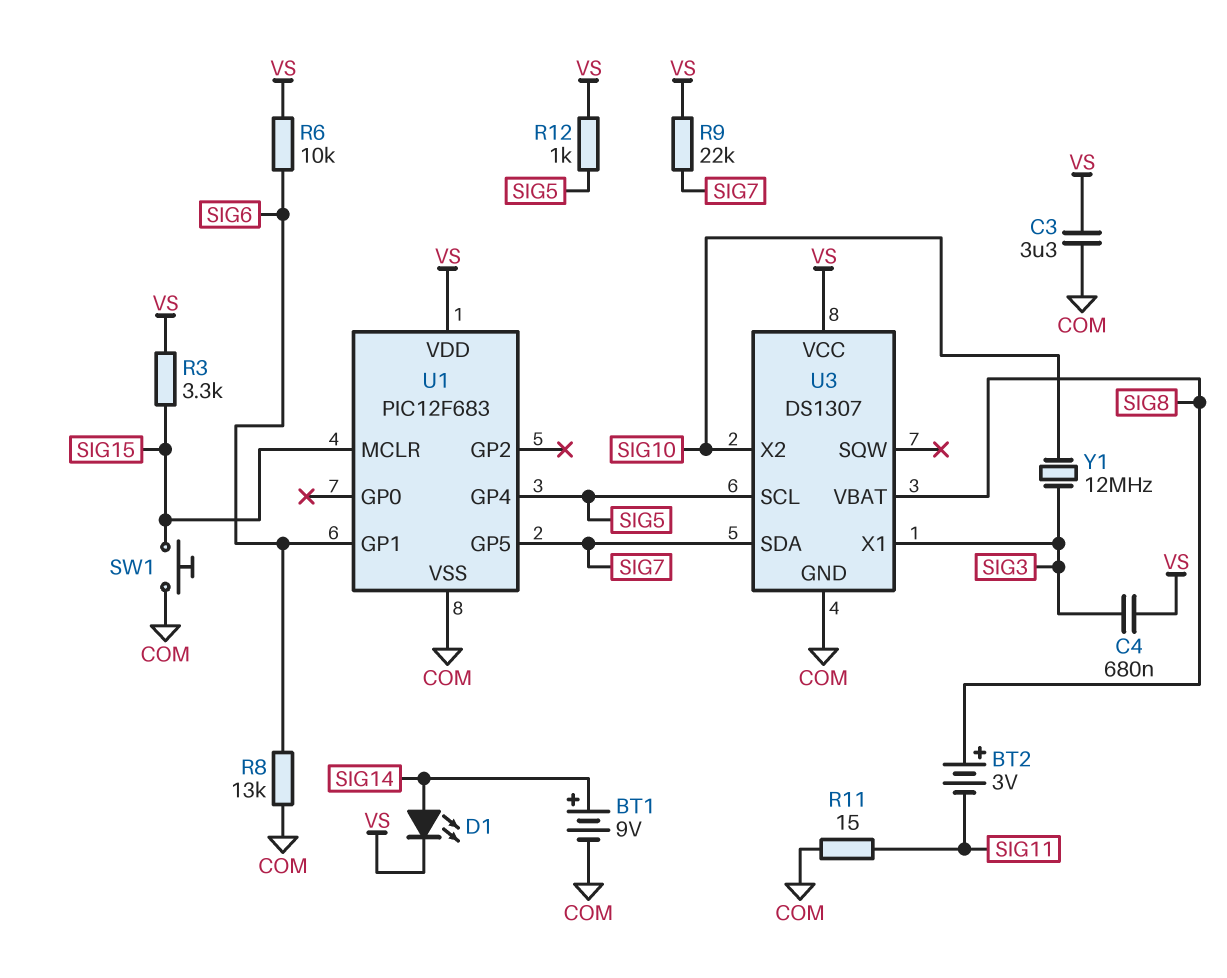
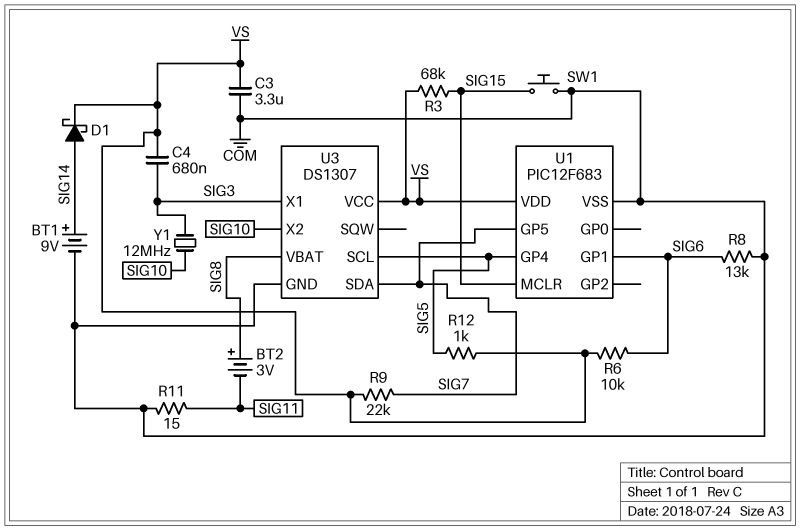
D1: LED (A SIG14, K VS) -> schottky (A SIG14, K VS)
R3: 3.3k (SIG15, VS) -> 68k (SIG15, VS)

